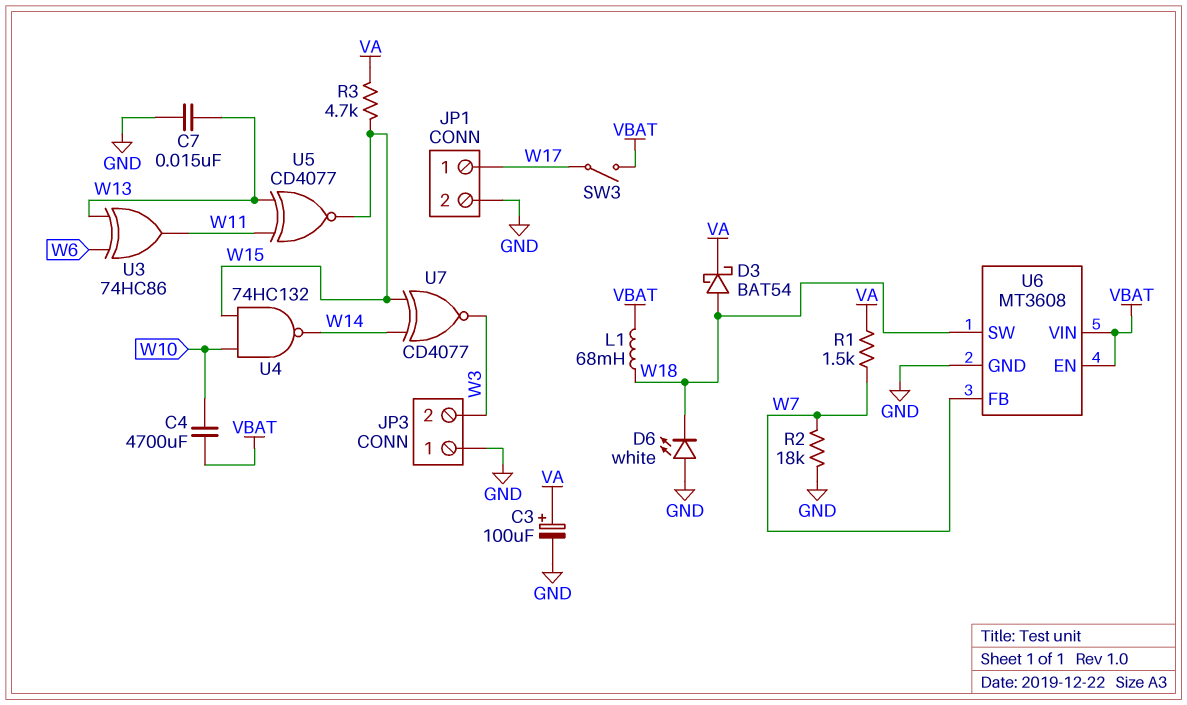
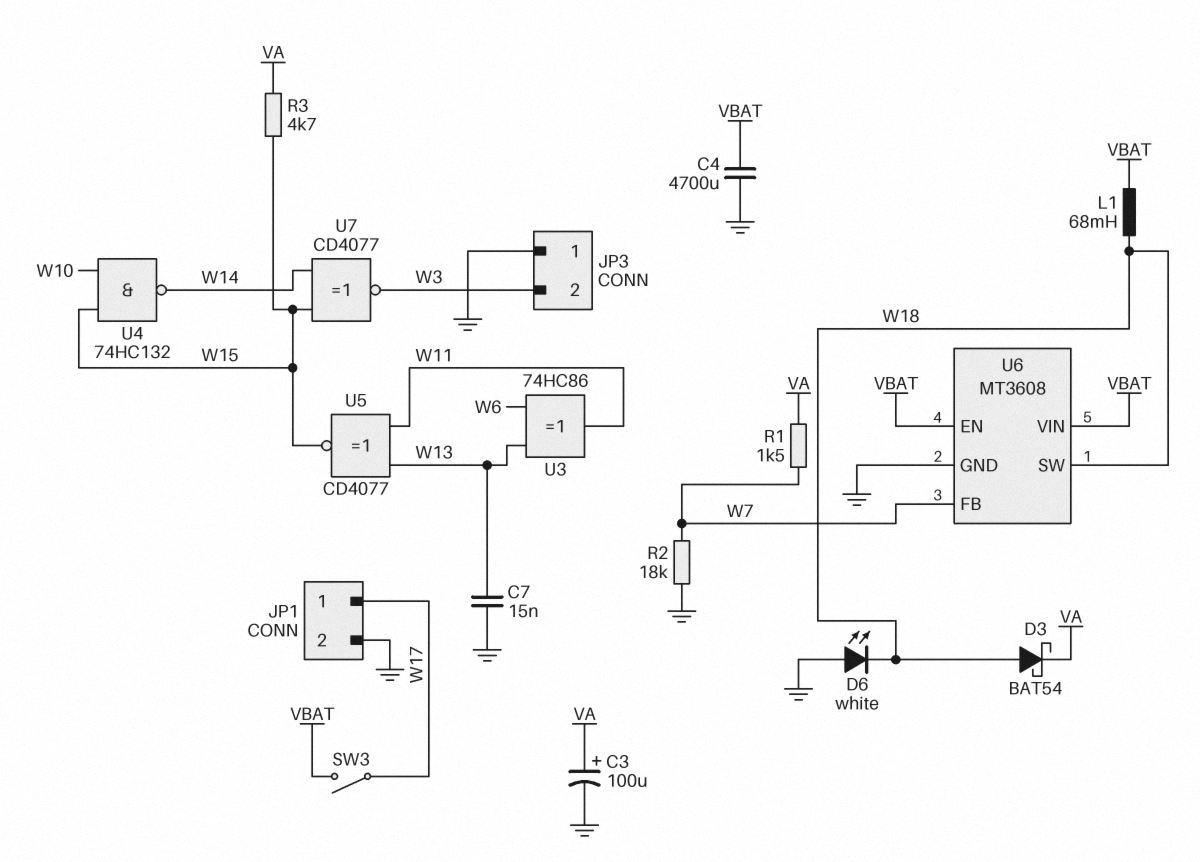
C4: 4700uF (VBAT, W10) -> 4700uF (GND, VBAT)

